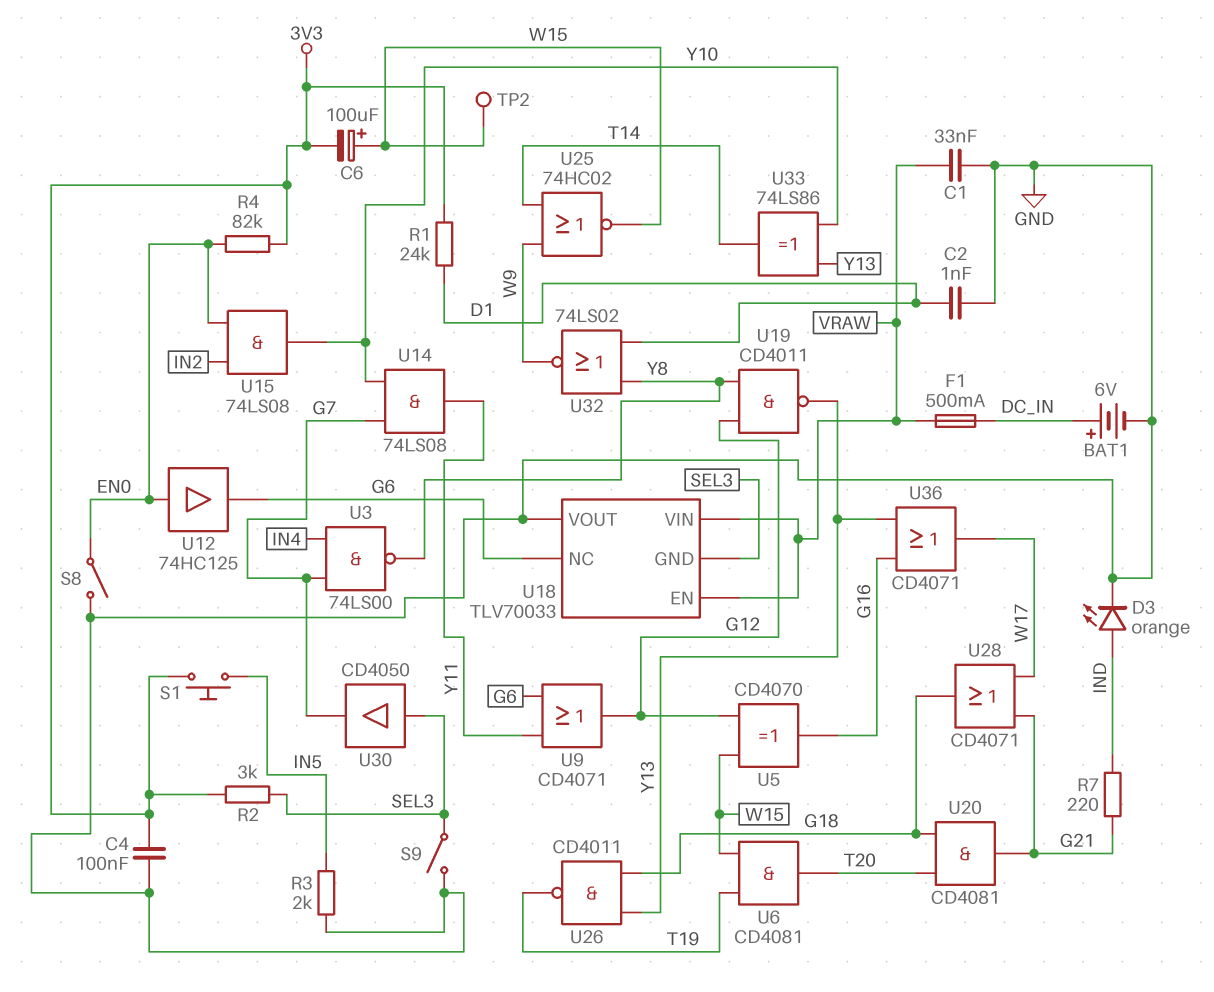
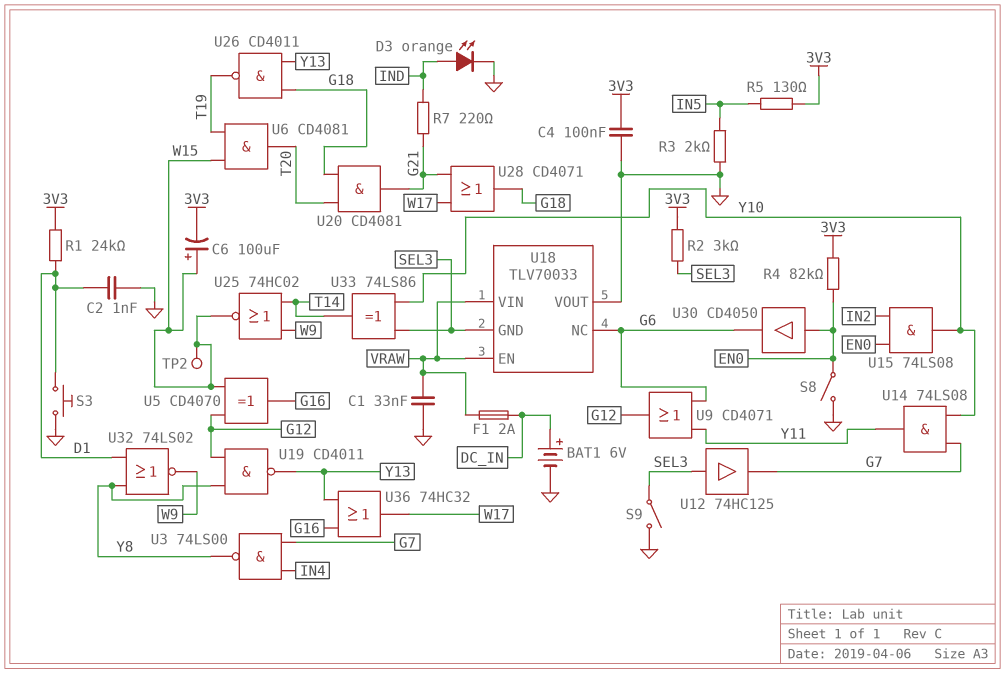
F1: 500mA (DC_IN, VRAW) -> 2A (DC_IN, VRAW)
R5: none -> 130 (3V3, IN5)
S1: button (3V3, IN5) -> none
S3: none -> button (D1, GND)
U12: buffer 74HC125 (in EN0, out G6) -> buffer 74HC125 (in SEL3, out G7)
U30: buffer CD4050 (in SEL3, out G7) -> buffer CD4050 (in EN0, out G6)
U33: XOR 74LS86 (in Y10, in Y13, out T14) -> XOR 74LS86 (in SEL3, in Y10, out T14)
U36: OR CD4071 (in G16, in Y13, out W17) -> OR 74HC32 (in G16, in Y13, out W17)

